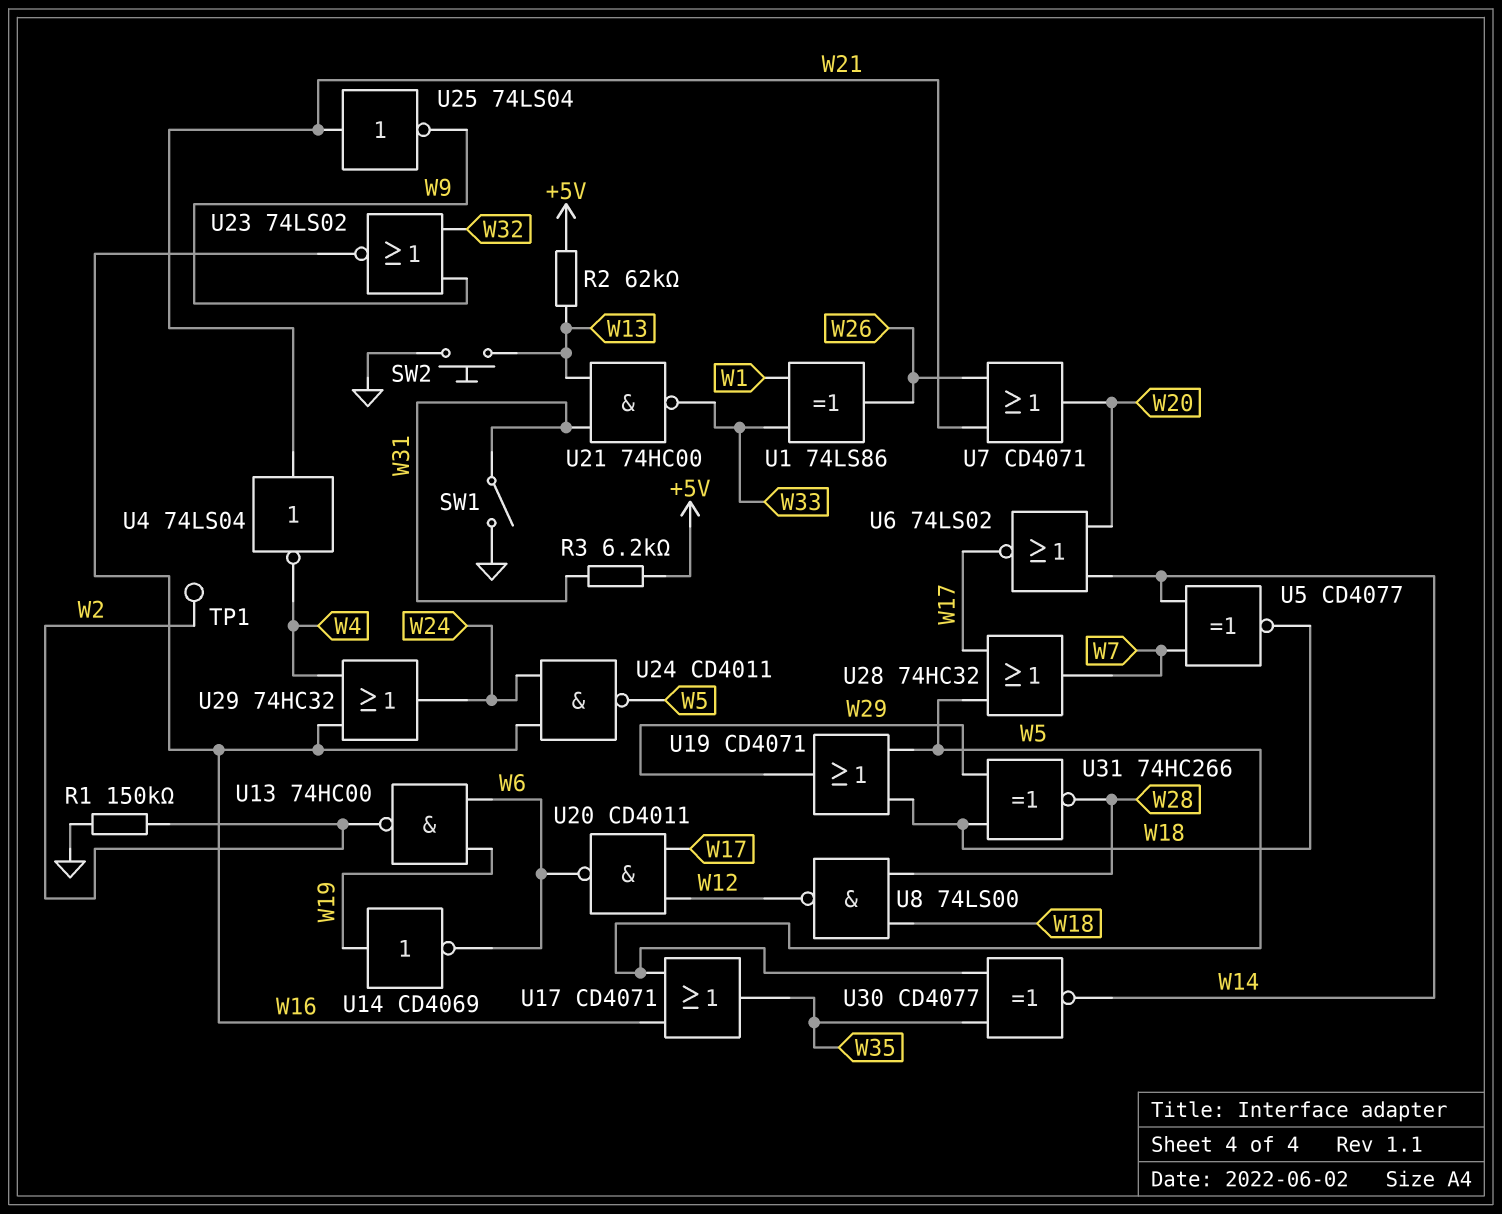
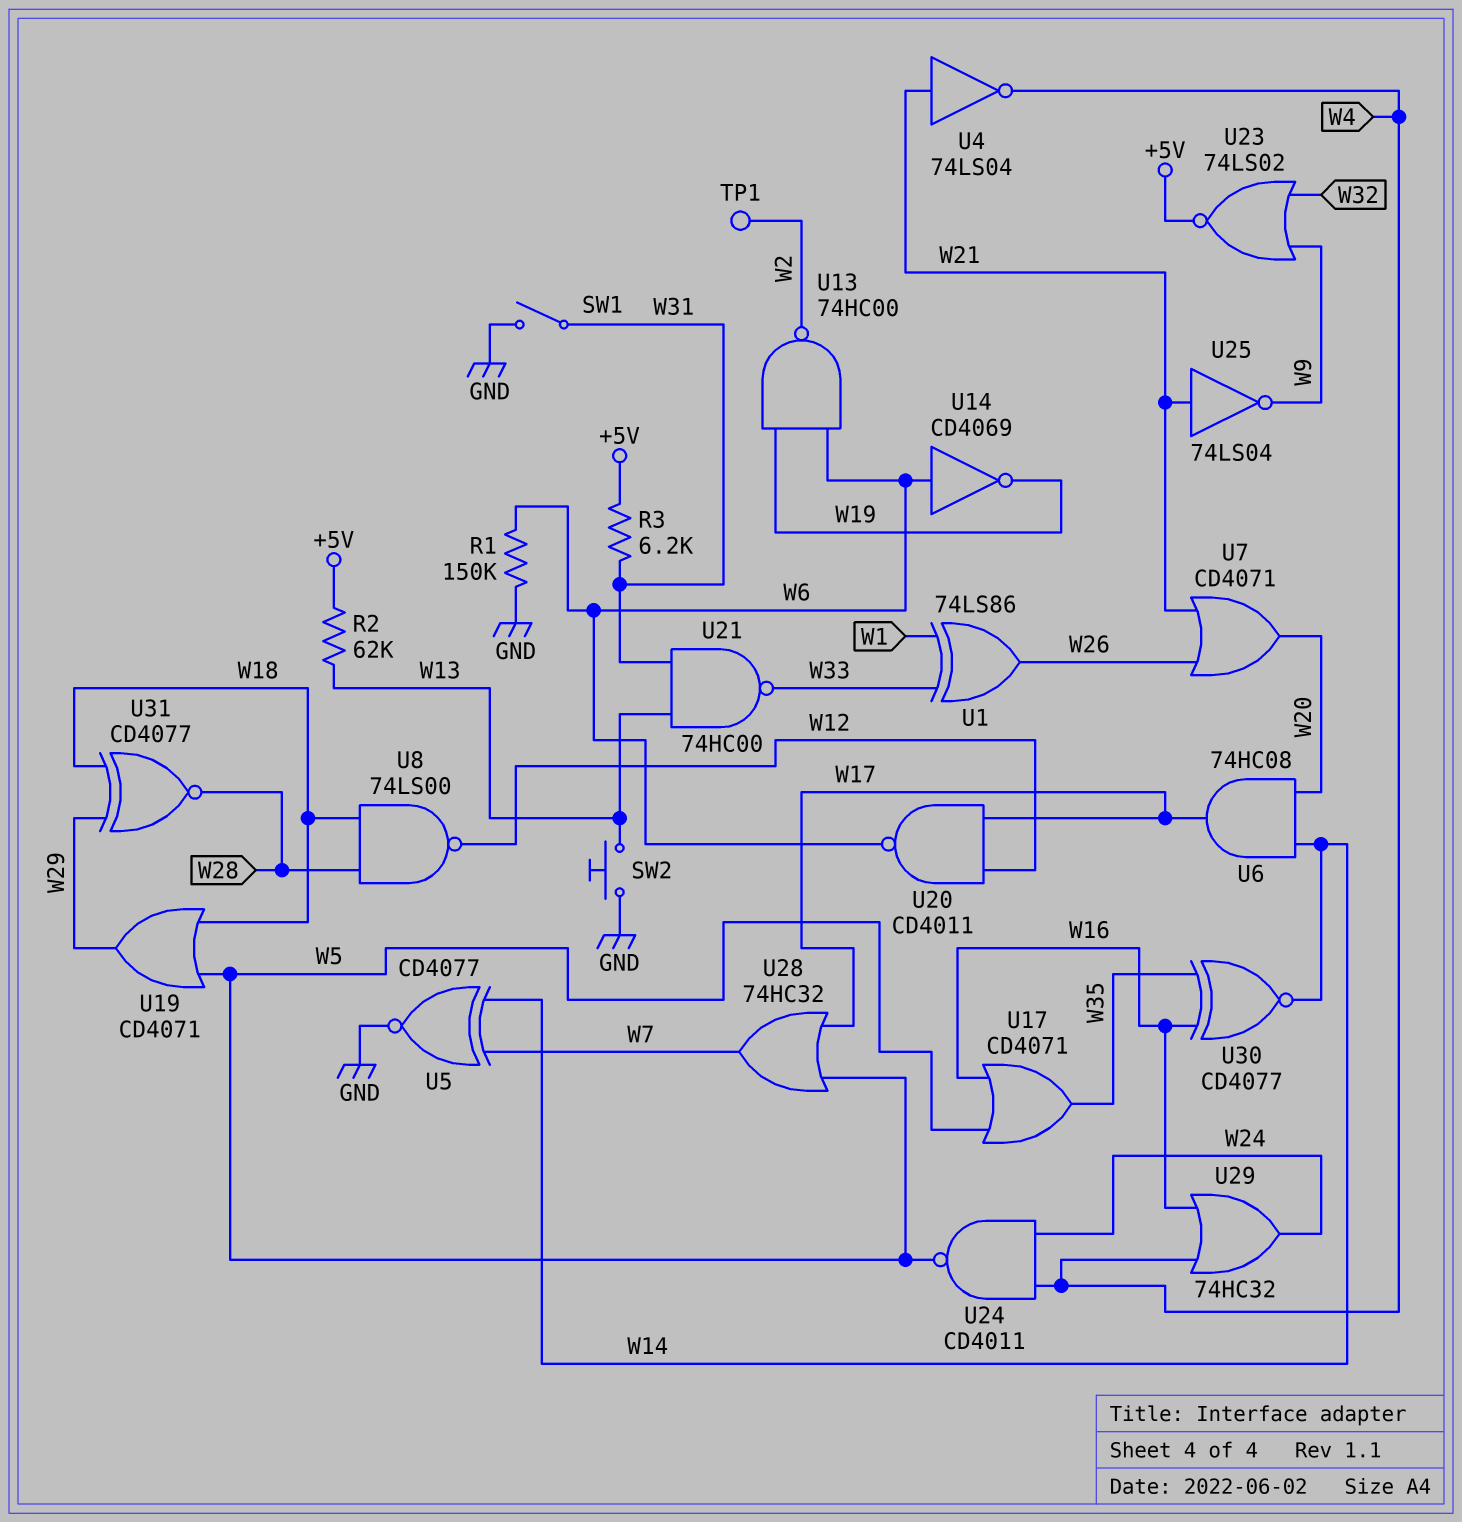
R1: 150k (GND, W2) -> 150k (GND, W6)
U5: XNOR CD4077 (in W7, in W14, out W18) -> XNOR CD4077 (in W7, in W14, out GND)
U6: NOR 74LS02 (in W14, in W20, out W17) -> AND 74HC08 (in W14, in W20, out W17)
U14: NOT CD4069 (in W19, out W6) -> NOT CD4069 (in W6, out W19)
U23: NOR 74LS02 (in W9, in W32, out W16) -> NOR 74LS02 (in W9, in W32, out +5V)
U24: NAND CD4011 (in W16, in W24, out W5) -> NAND CD4011 (in W4, in W24, out W5)
U30: XNOR CD4077 (in W5, in W35, out W14) -> XNOR CD4077 (in W16, in W35, out W14)
U31: XNOR 74HC266 (in W18, in W29, out W28) -> XNOR CD4077 (in W18, in W29, out W28)

